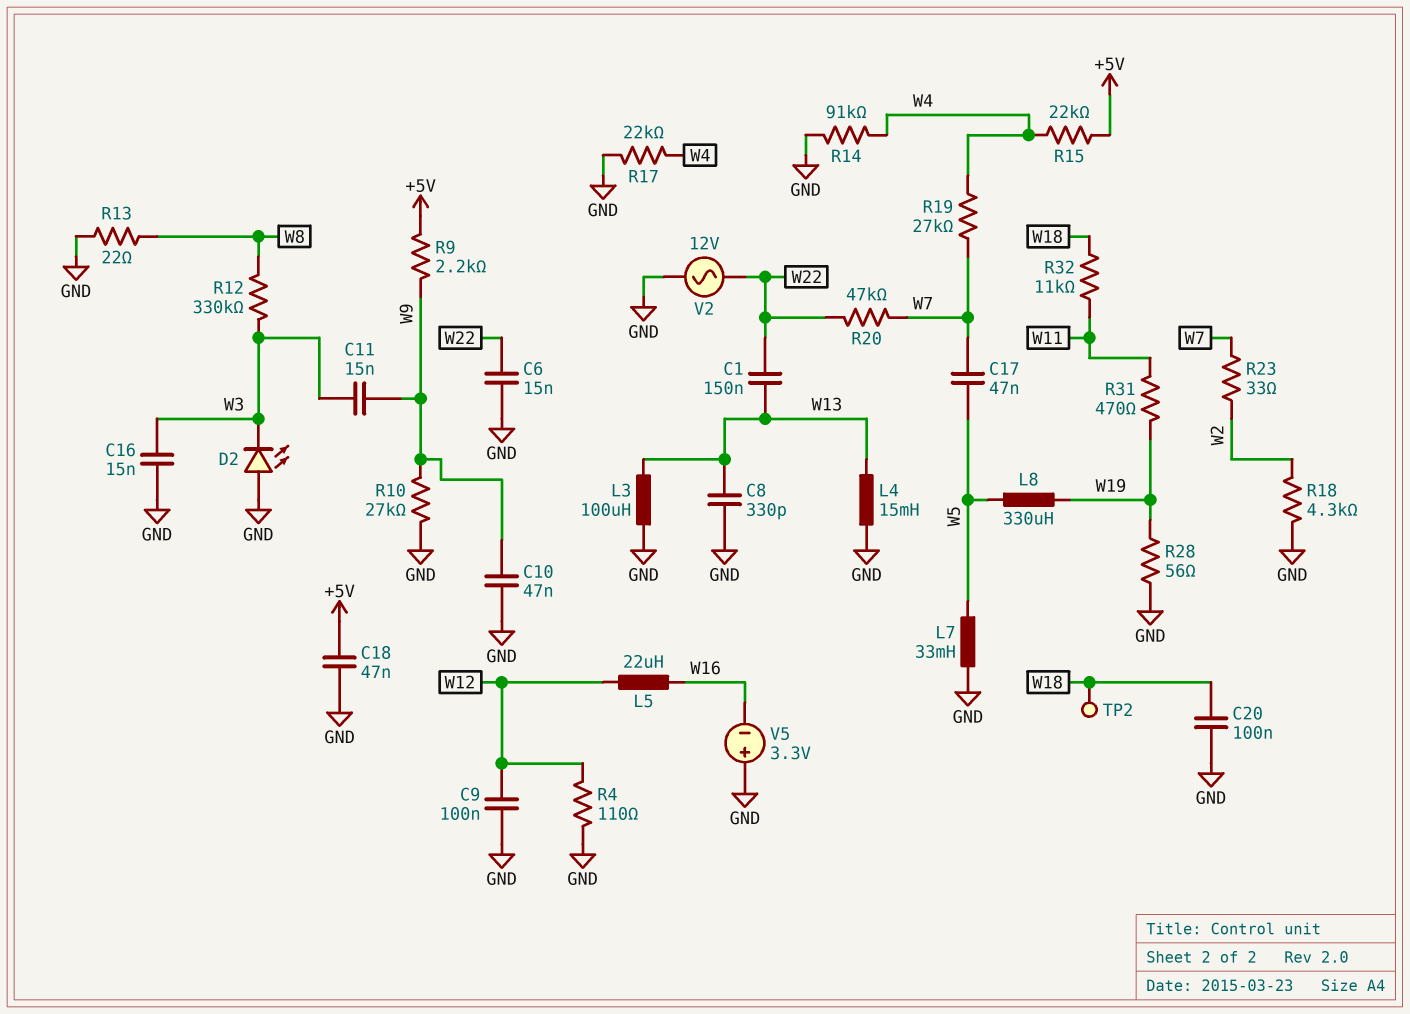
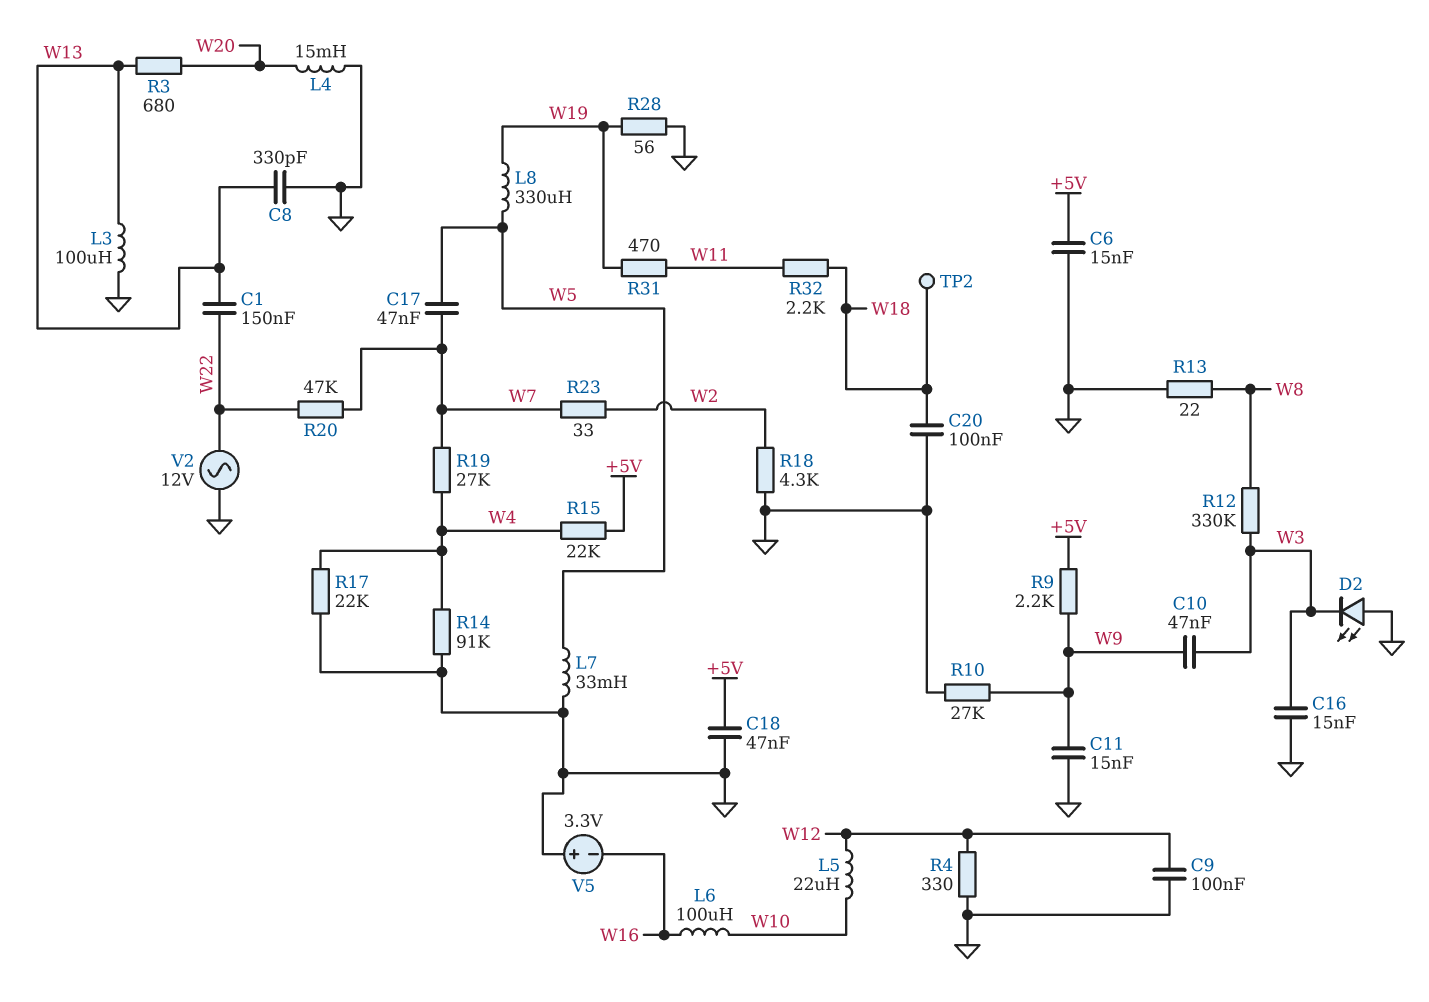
C6: 15nF (GND, W22) -> 15nF (+5V, GND)
C10: 47nF (GND, W9) -> 47nF (W3, W9)
C11: 15nF (W3, W9) -> 15nF (GND, W9)
L4: 15mH (GND, W13) -> 15mH (GND, W20)
L5: 22uH (W12, W16) -> 22uH (W10, W12)
L6: none -> 100uH (W10, W16)
R3: none -> 680 (W13, W20)
R4: 110 (GND, W12) -> 330 (GND, W12)
R32: 11k (W11, W18) -> 2.2k (W11, W18)

